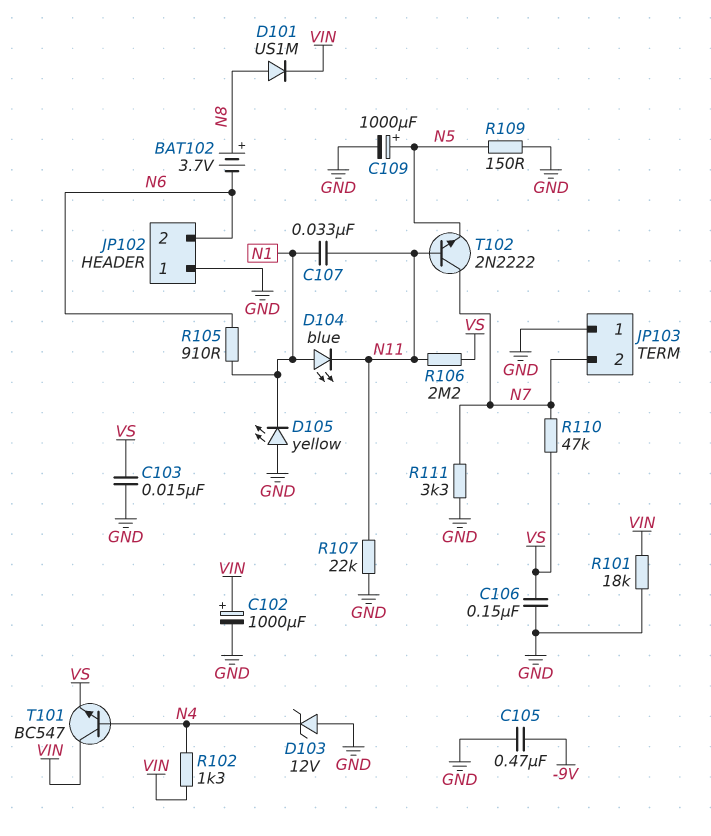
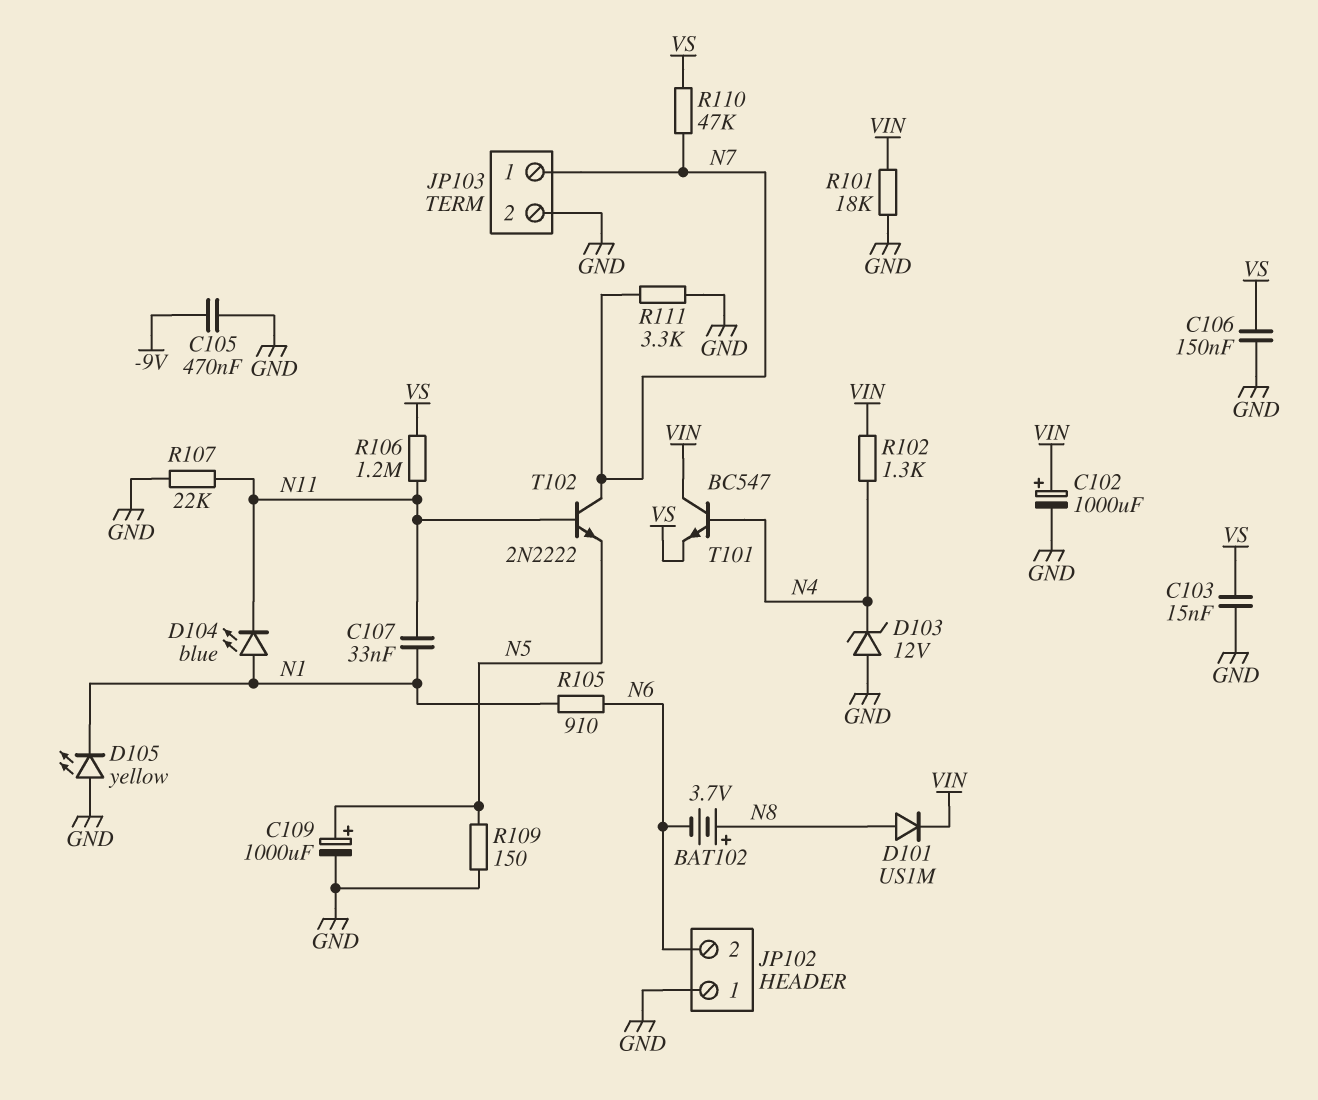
JP103 pin 1: GND -> N7
JP103 pin 2: N7 -> GND
R106: 2.2M (N11, VS) -> 1.2M (N11, VS)

